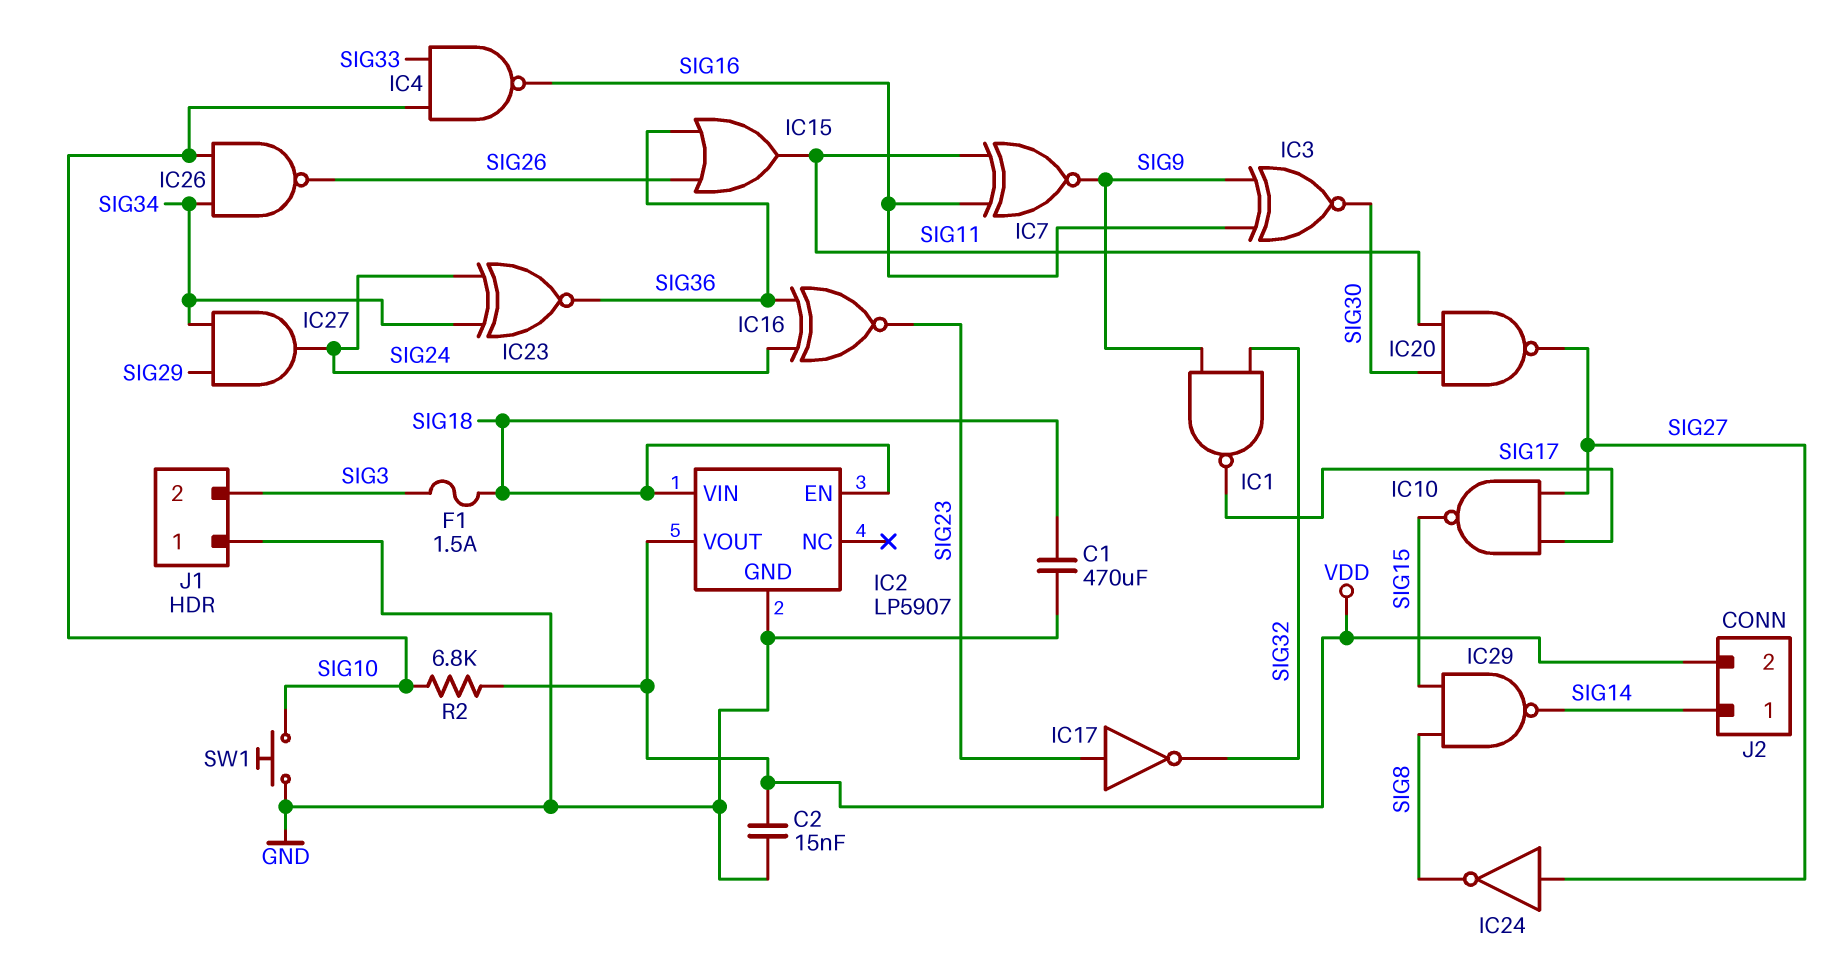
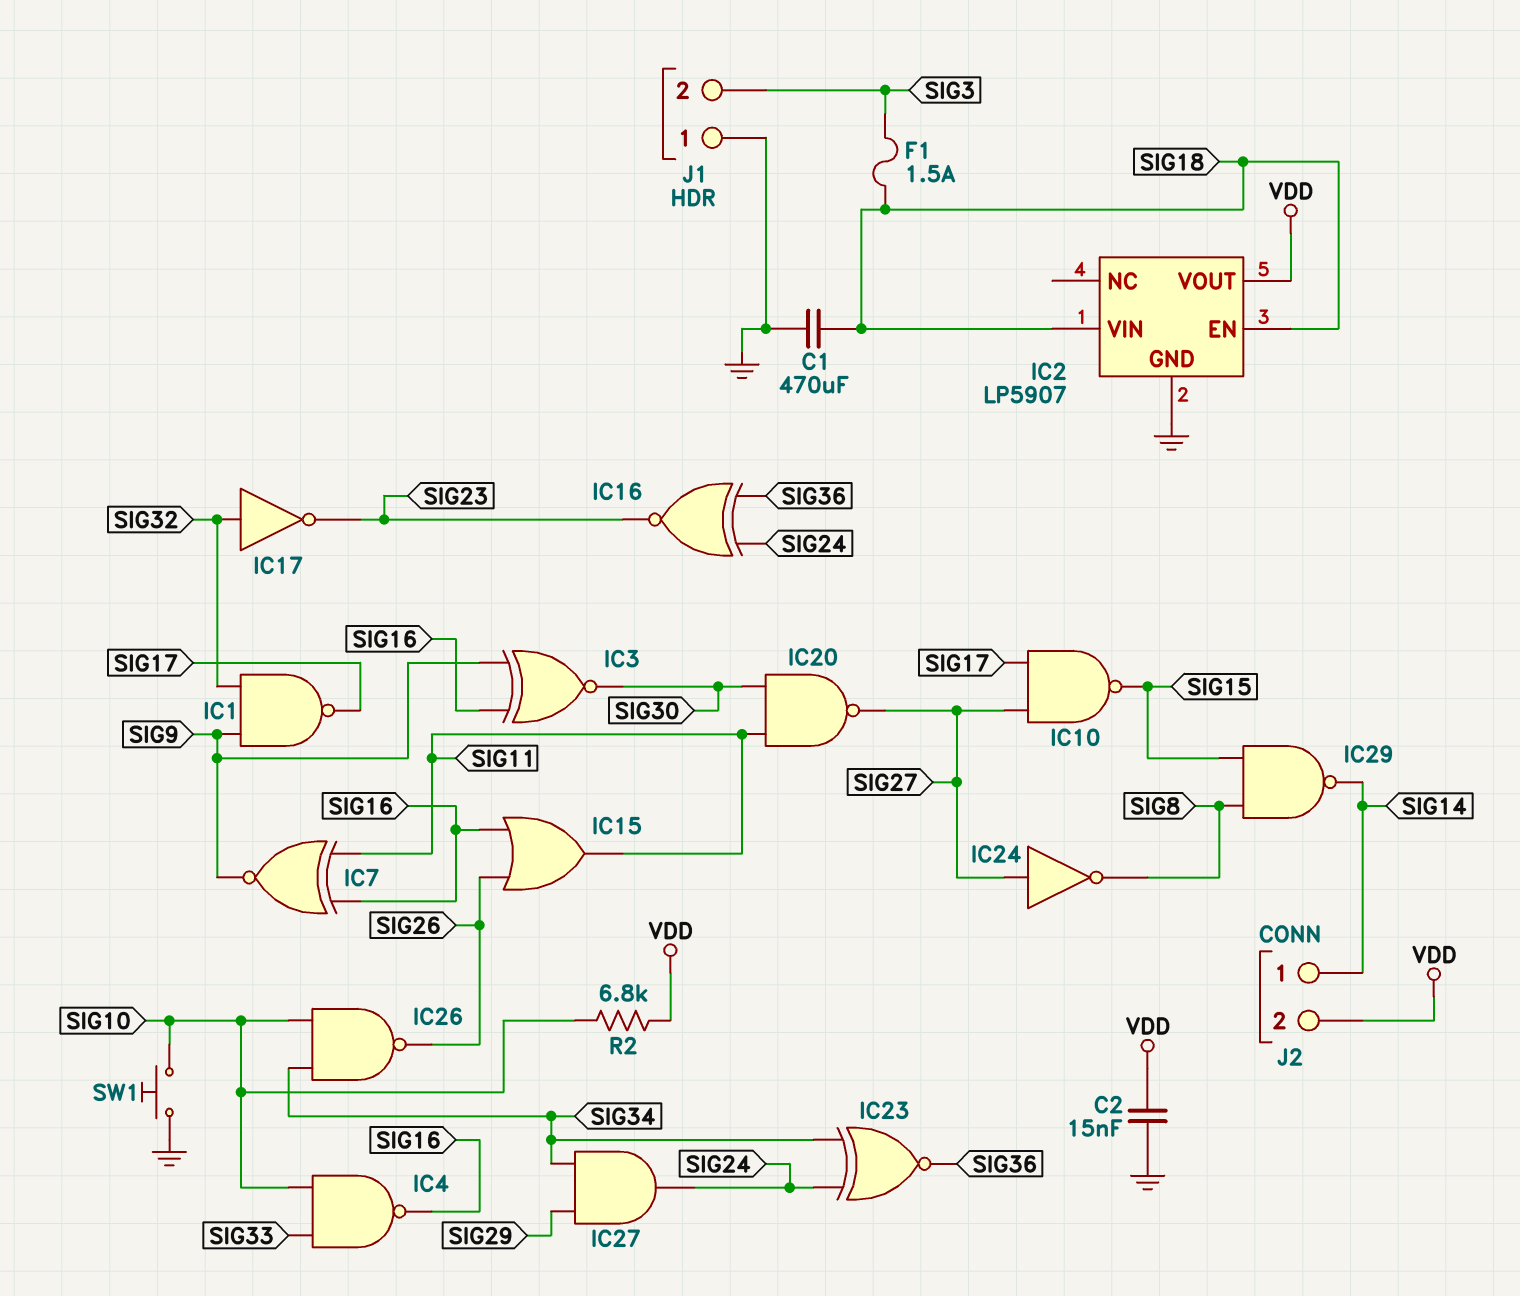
IC15: OR (in SIG26, in SIG36, out SIG11) -> OR (in SIG16, in SIG26, out SIG11)
IC17: NOT (in SIG23, out SIG32) -> NOT (in SIG32, out SIG23)

